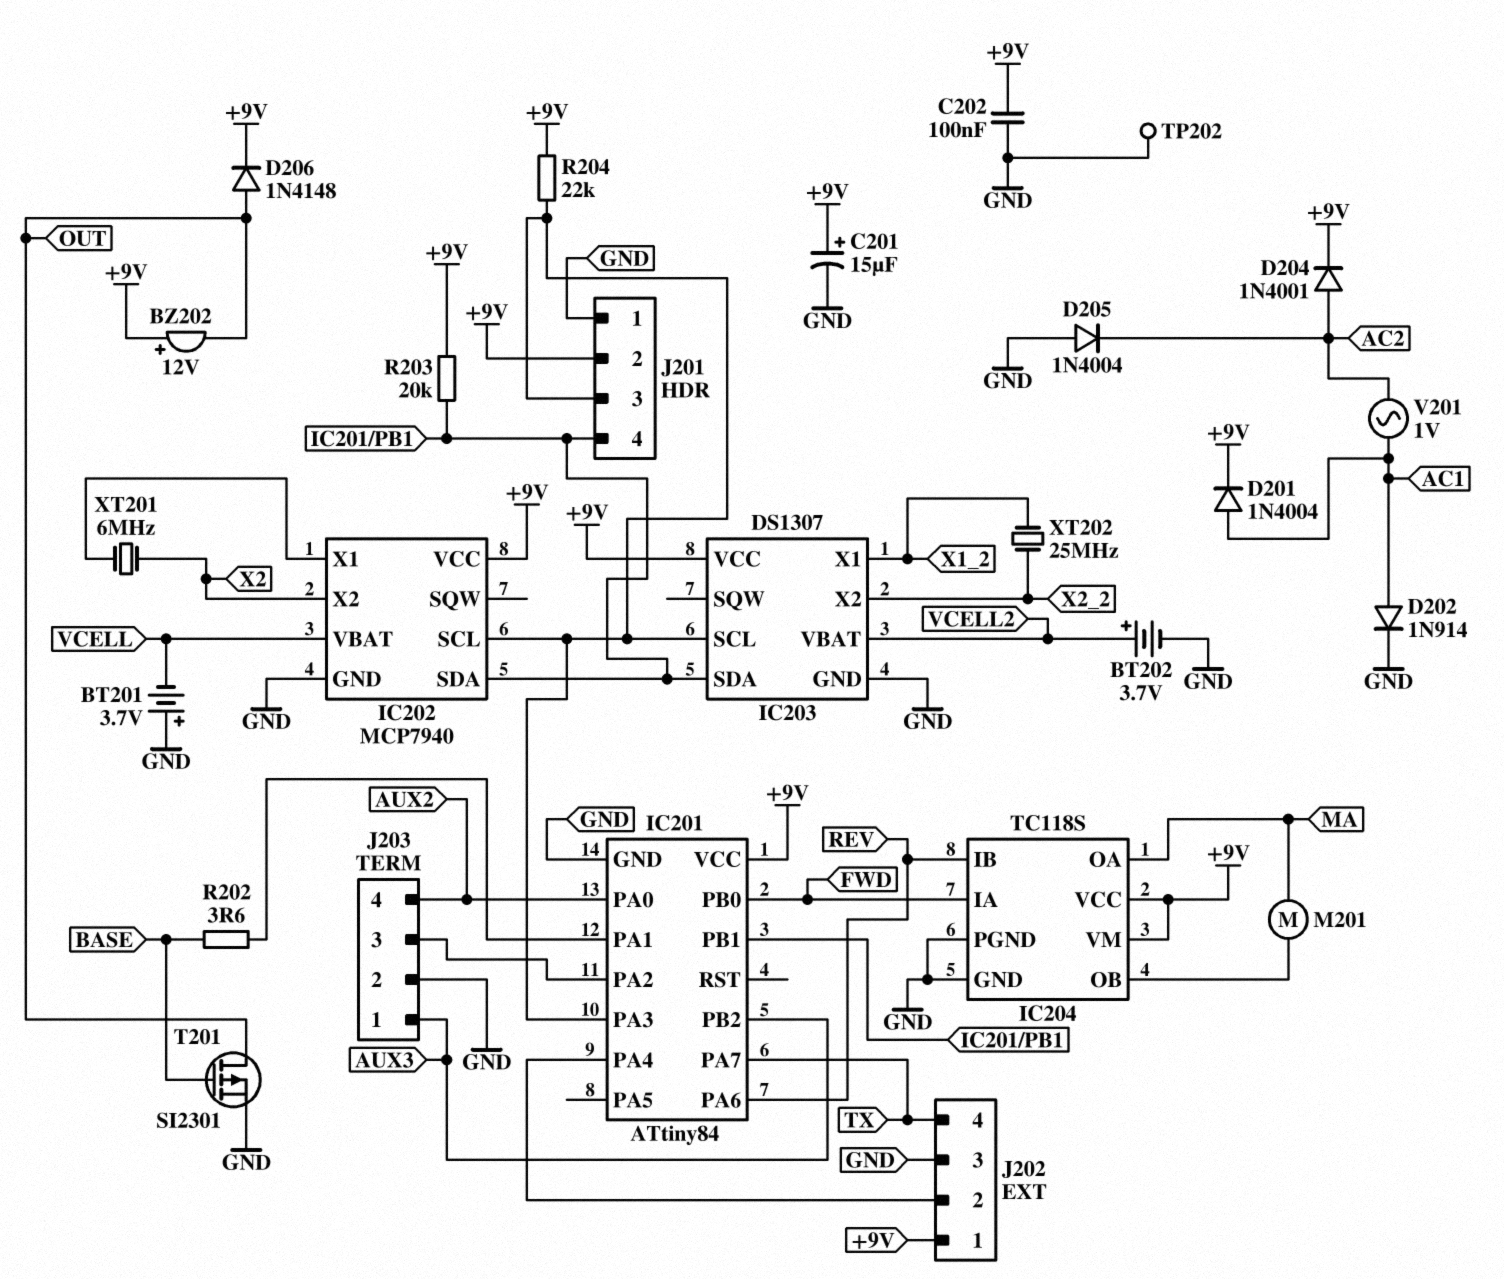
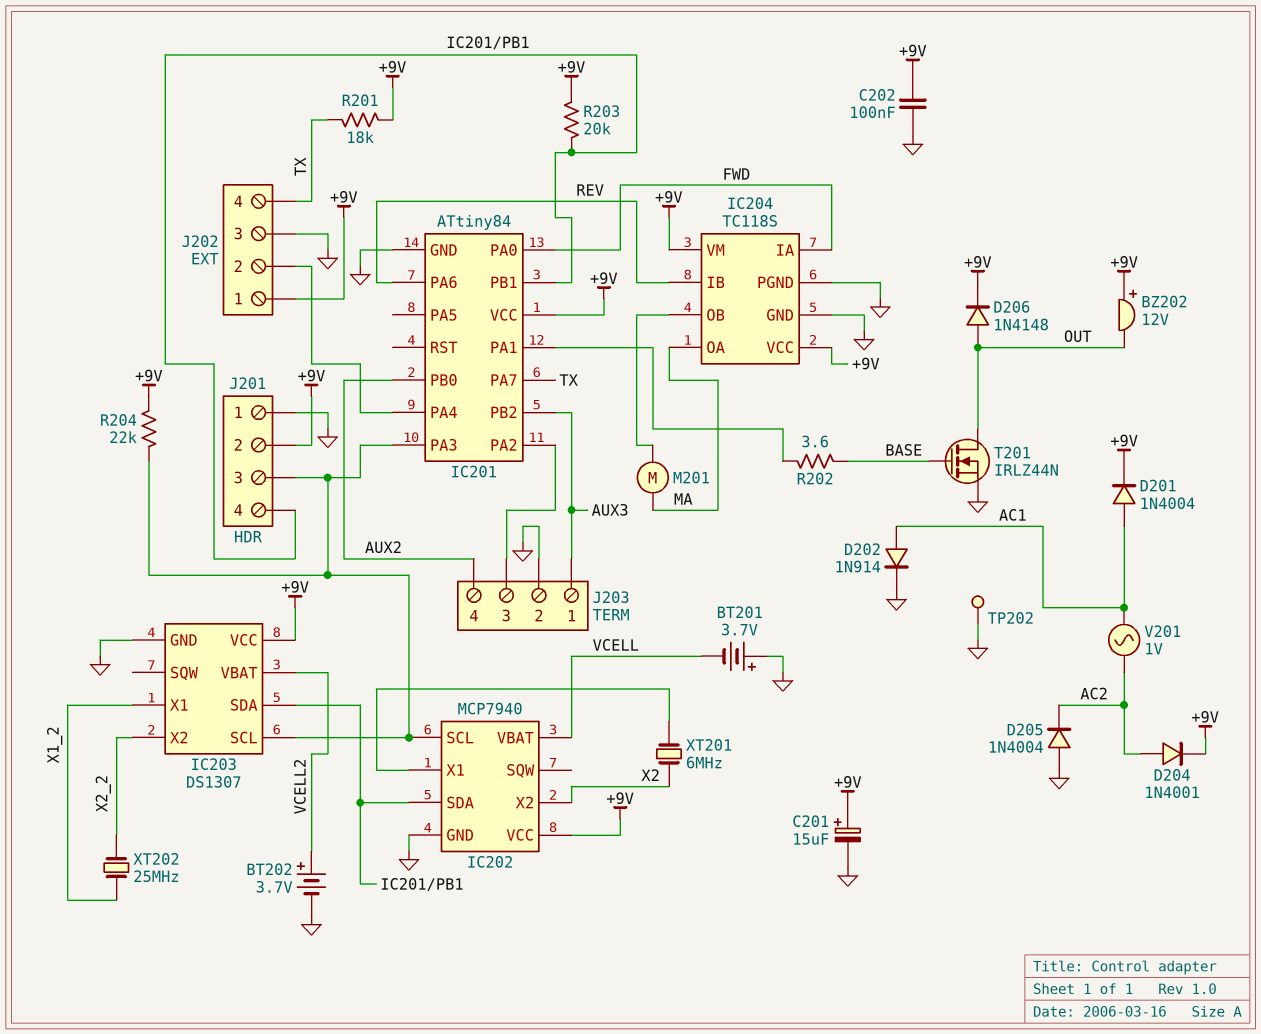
IC201 pin PA0: AUX2 -> FWD
IC201 pin PB0: FWD -> AUX2
R201: none -> 18k (+9V, TX)
T201: PMOS SI2301 (G BASE, D OUT, S GND) -> NMOS IRLZ44N (G BASE, D OUT, S GND)

